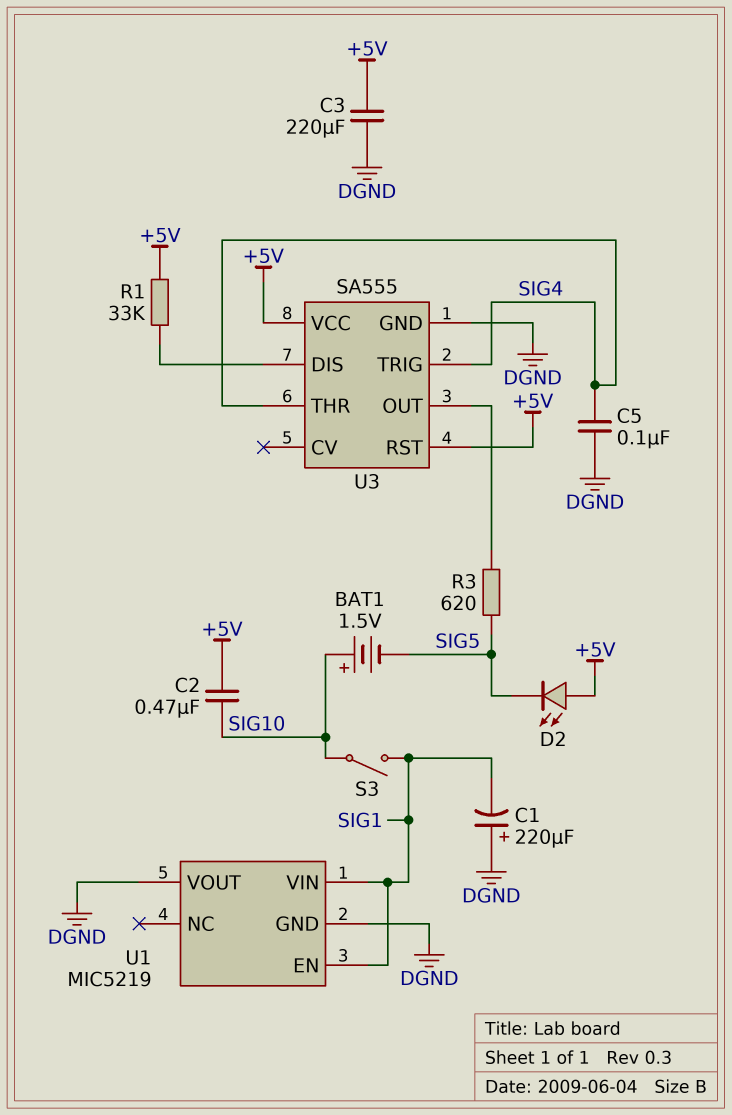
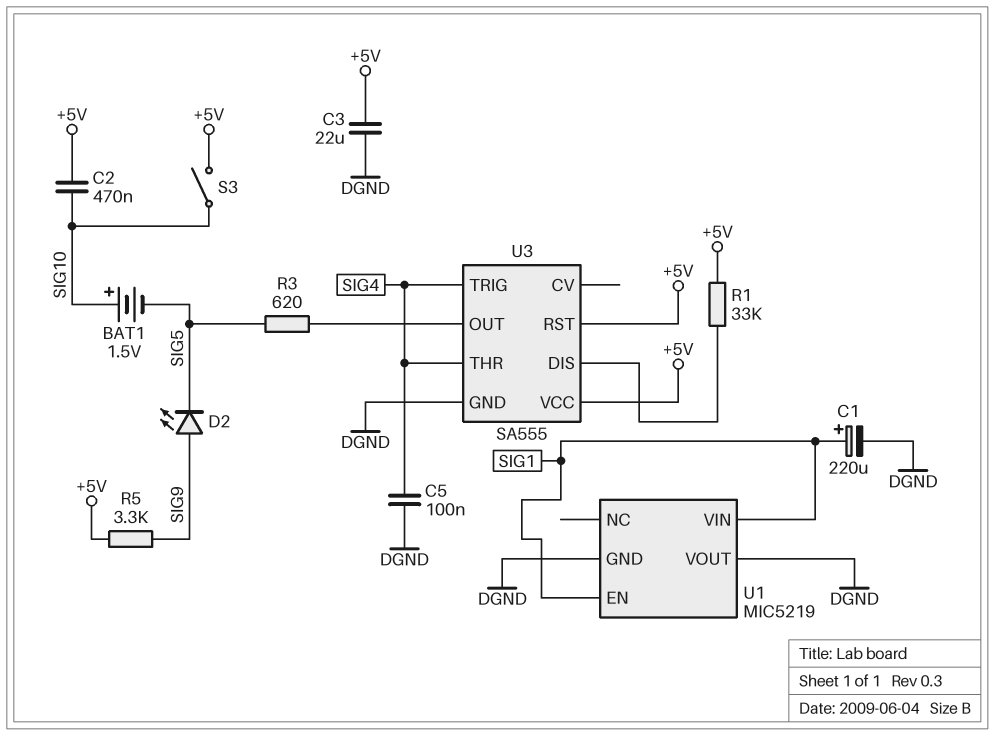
C1: 220uF (plus DGND, minus SIG1) -> 220uF (plus SIG1, minus DGND)
C3: 220uF (+5V, DGND) -> 22uF (+5V, DGND)
D2: LED (A +5V, K SIG5) -> LED (A SIG9, K SIG5)
R5: none -> 3.3k (+5V, SIG9)
S3: switch (SIG1, SIG10) -> switch (+5V, SIG10)

